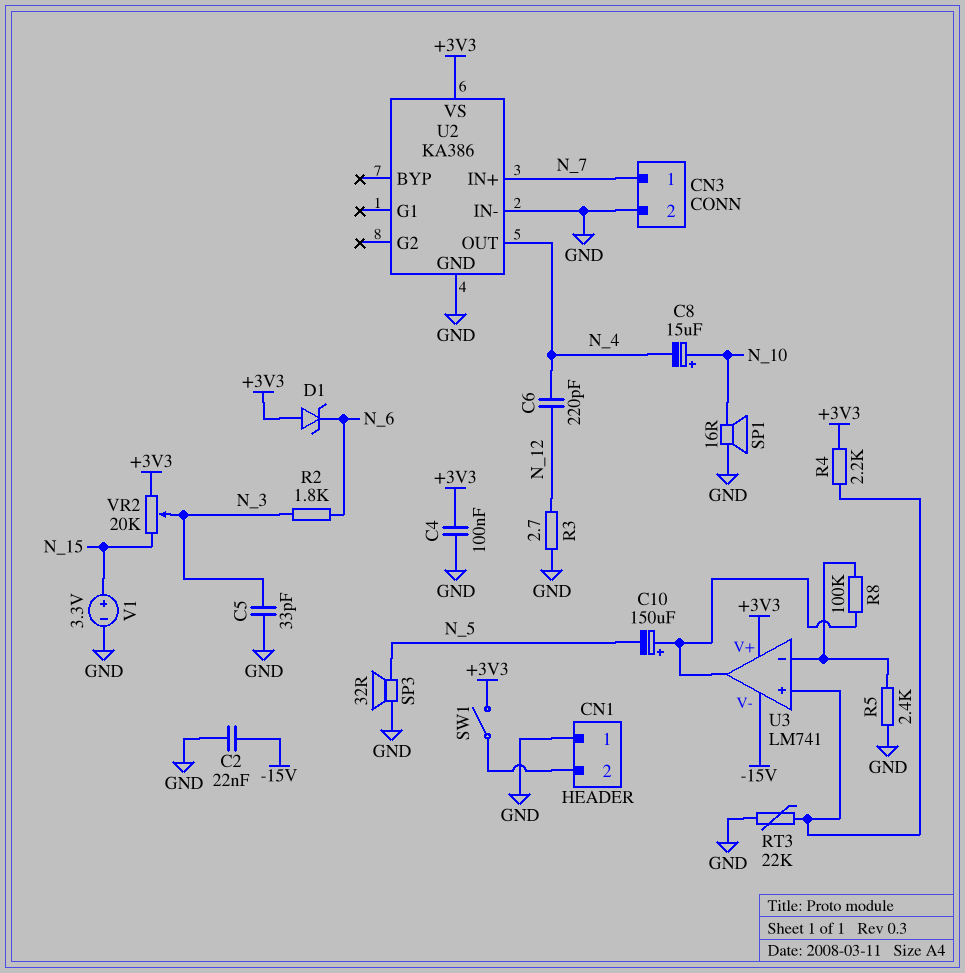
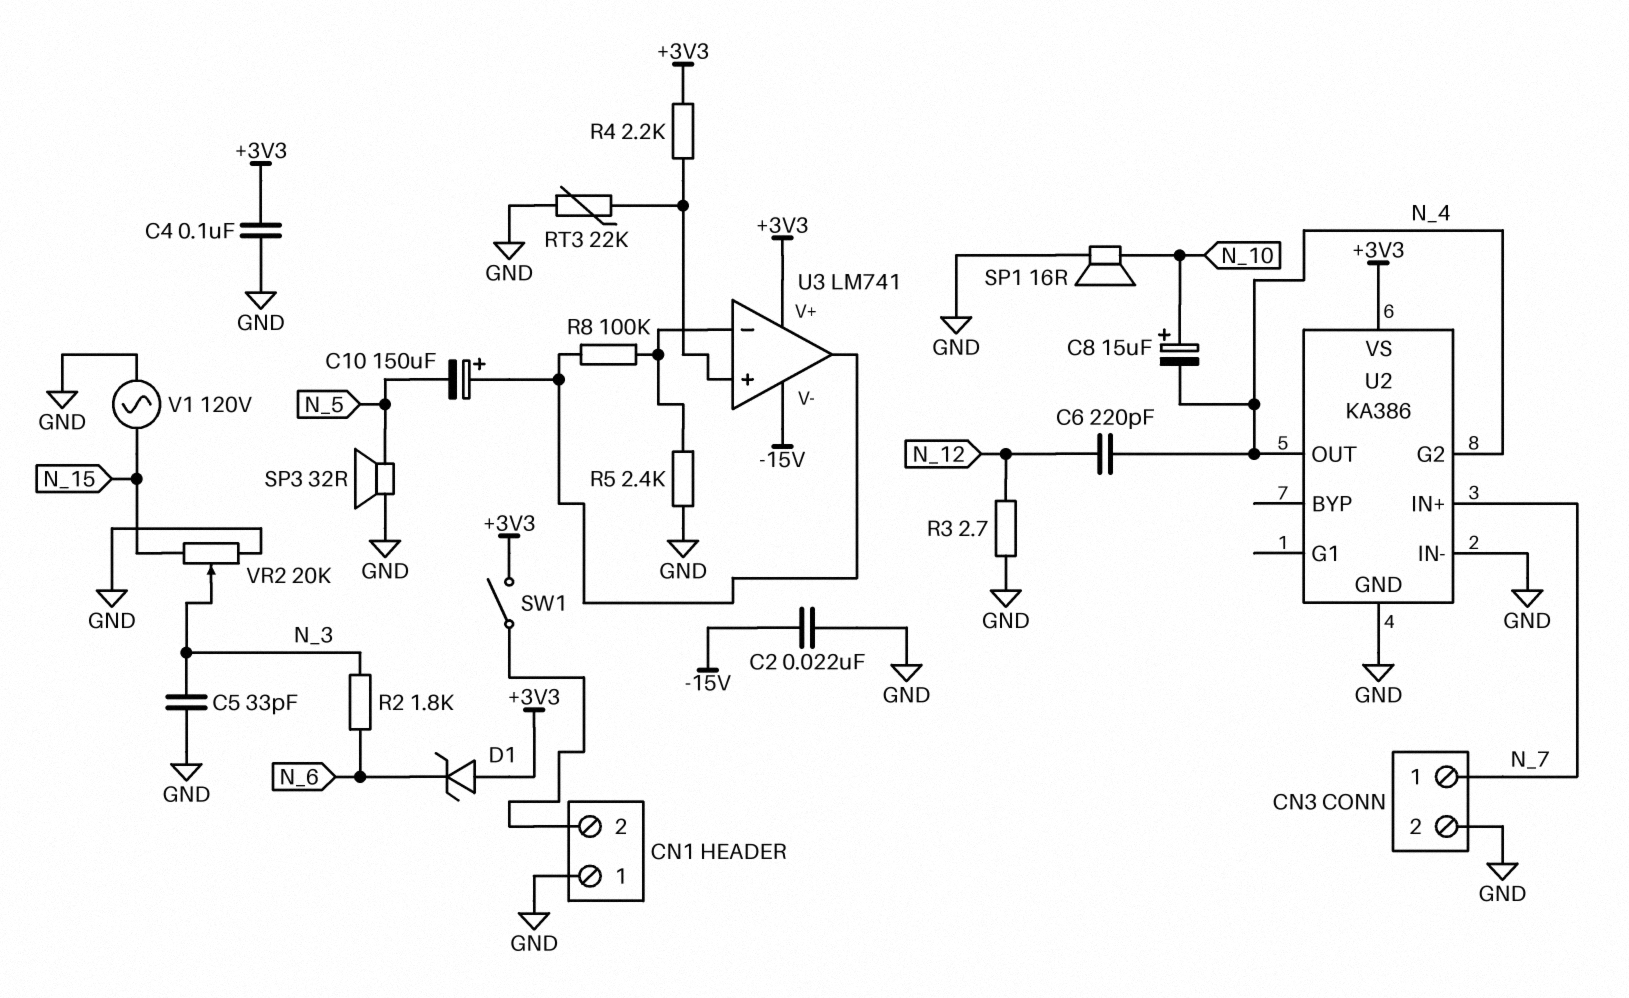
U2 pin G2: none -> N_4
V1: 3.3V (plus N_15, minus GND) -> AC 120V (GND, N_15)
VR2: 20k (+3V3, N_15, wiper N_3) -> 20k (GND, N_15, wiper N_3)

